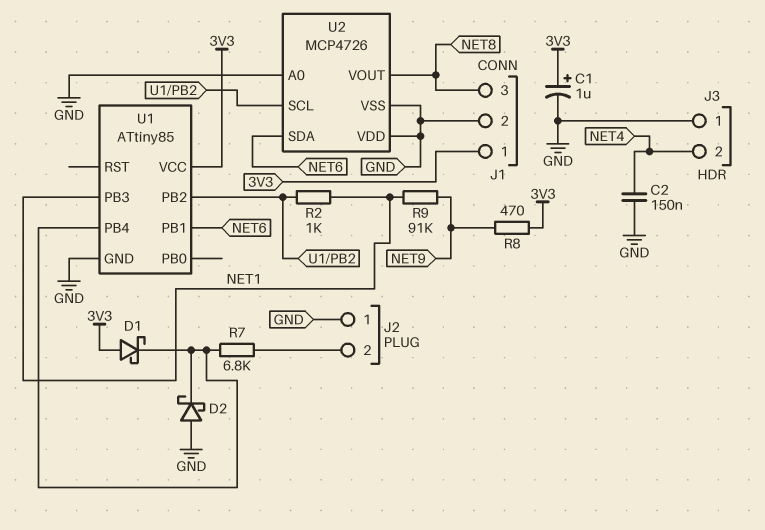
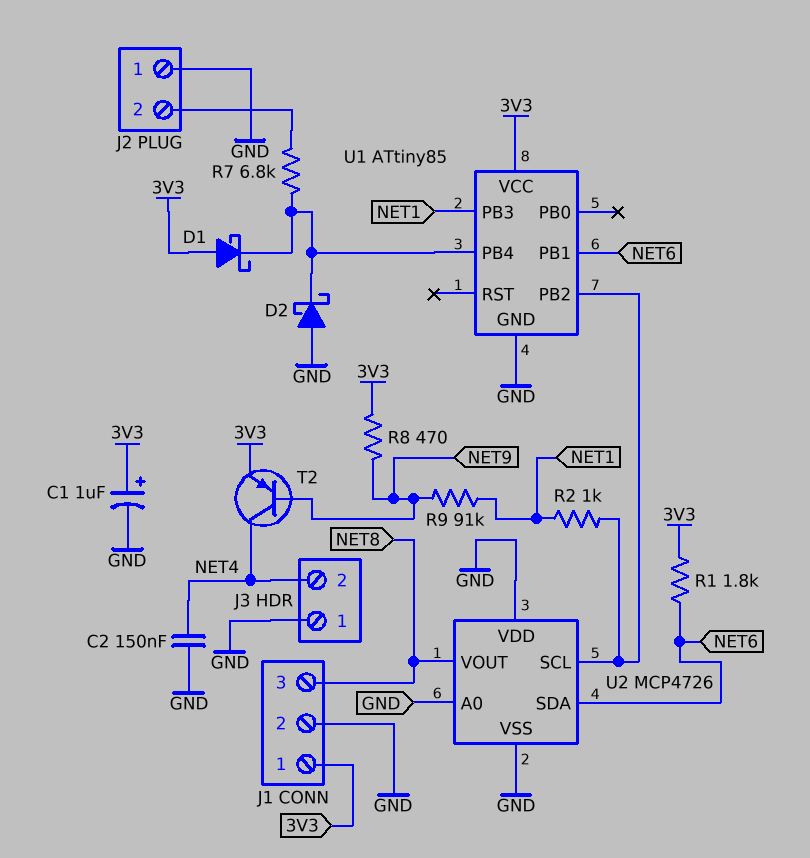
R1: none -> 1.8k (3V3, NET6)
T2: none -> PNP (B NET9, C NET4, E 3V3)

